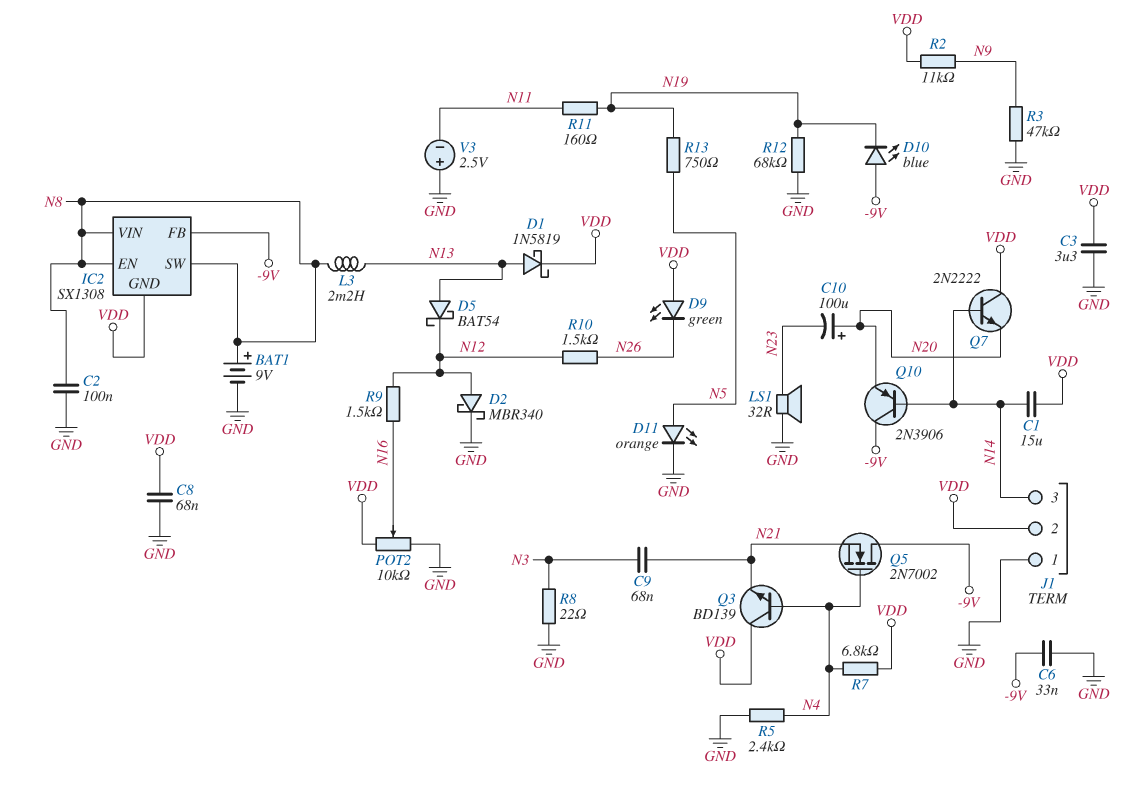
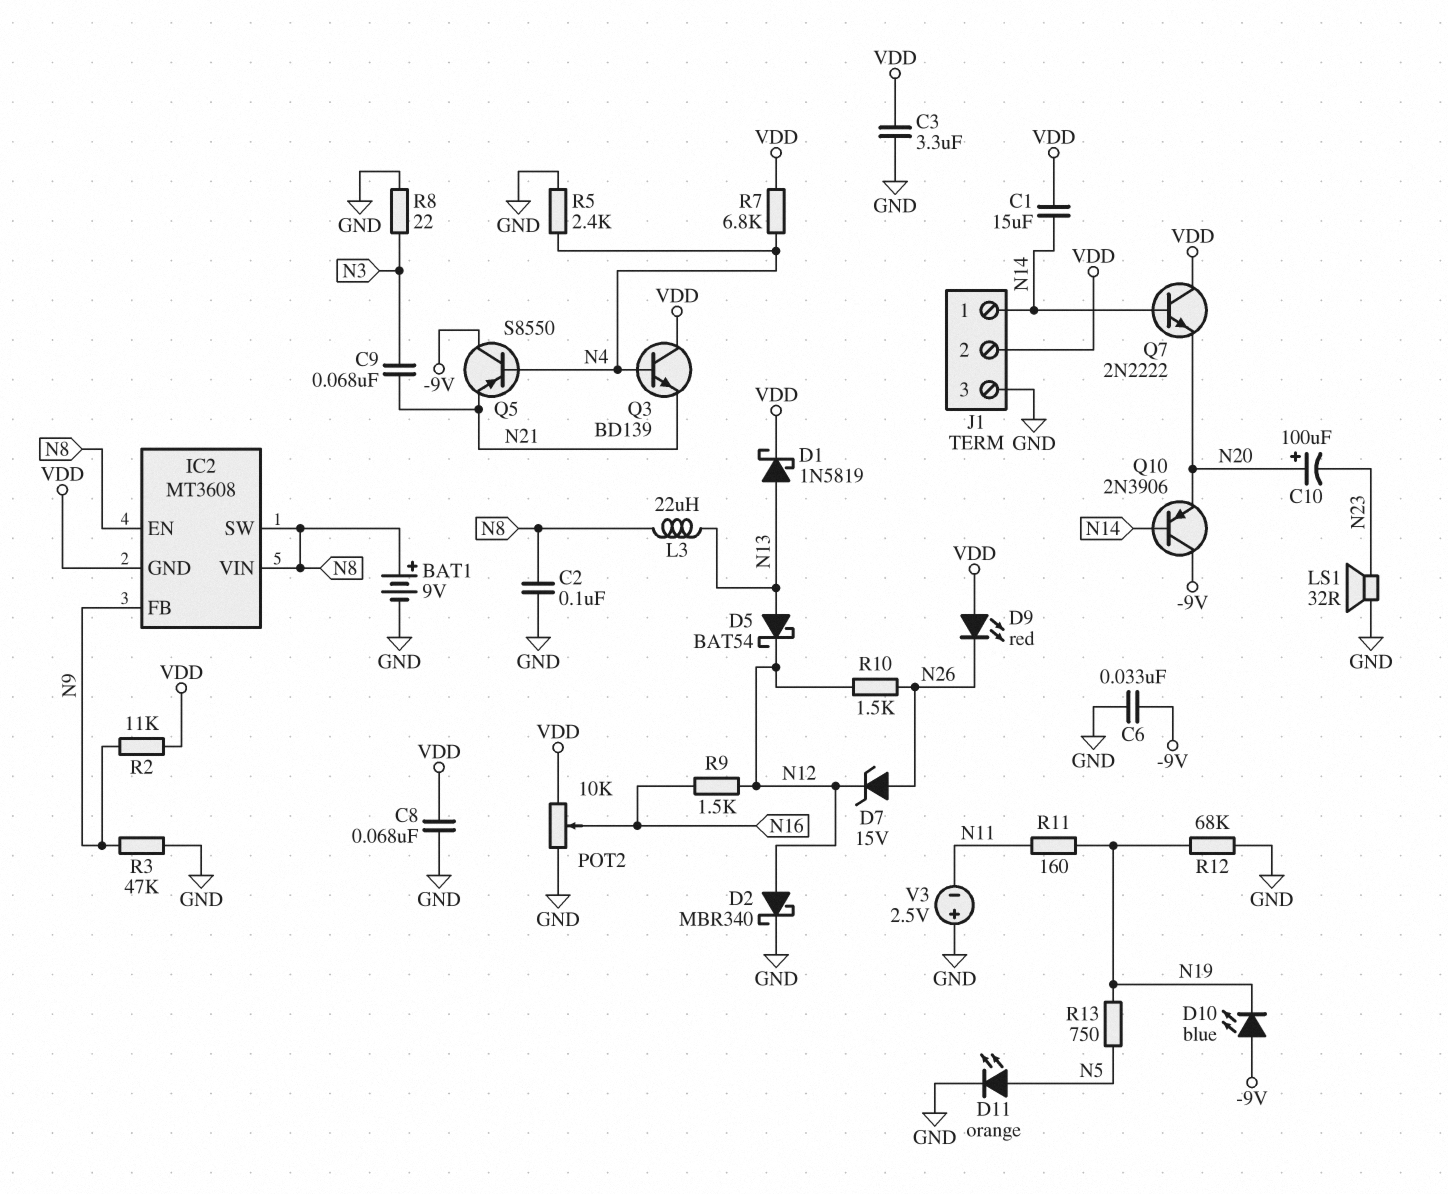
D7: none -> zener 15V (A N26, K N12)
D9: LED green (A VDD, K N26) -> LED red (A VDD, K N26)
IC2: SX1308 -> MT3608
IC2 pin FB: -9V -> N9
J1 pin 1: GND -> N14
J1 pin 3: N14 -> GND
L3: 2.2mH (N8, N13) -> 22uH (N8, N13)
Q5: NMOS 2N7002 (G N4, D -9V, S N21) -> PNP S8550 (B N4, C -9V, E N21)

